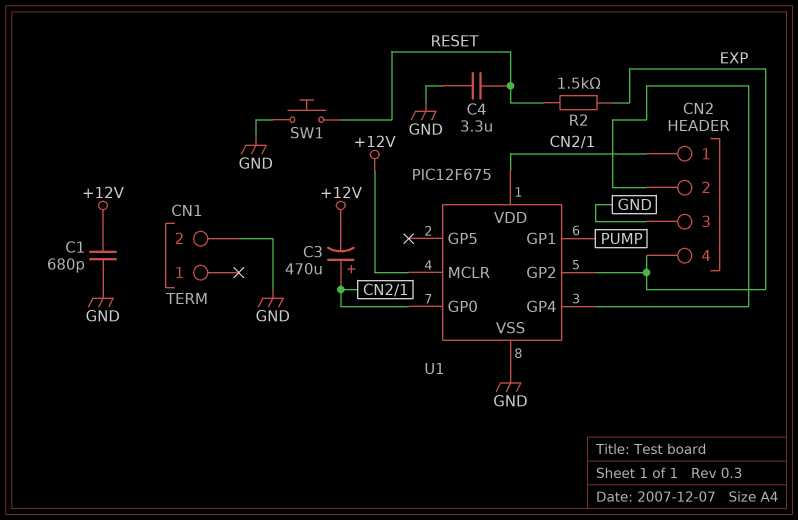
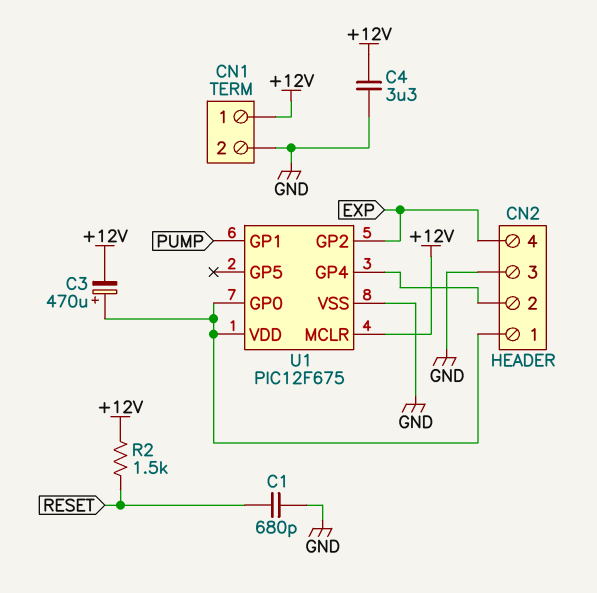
C1: 680pF (+12V, GND) -> 680pF (GND, RESET)
C4: 3.3uF (GND, RESET) -> 3.3uF (+12V, GND)
CN1 pin 1: none -> +12V
R2: 1.5k (EXP, RESET) -> 1.5k (+12V, RESET)
SW1: button (GND, RESET) -> none

